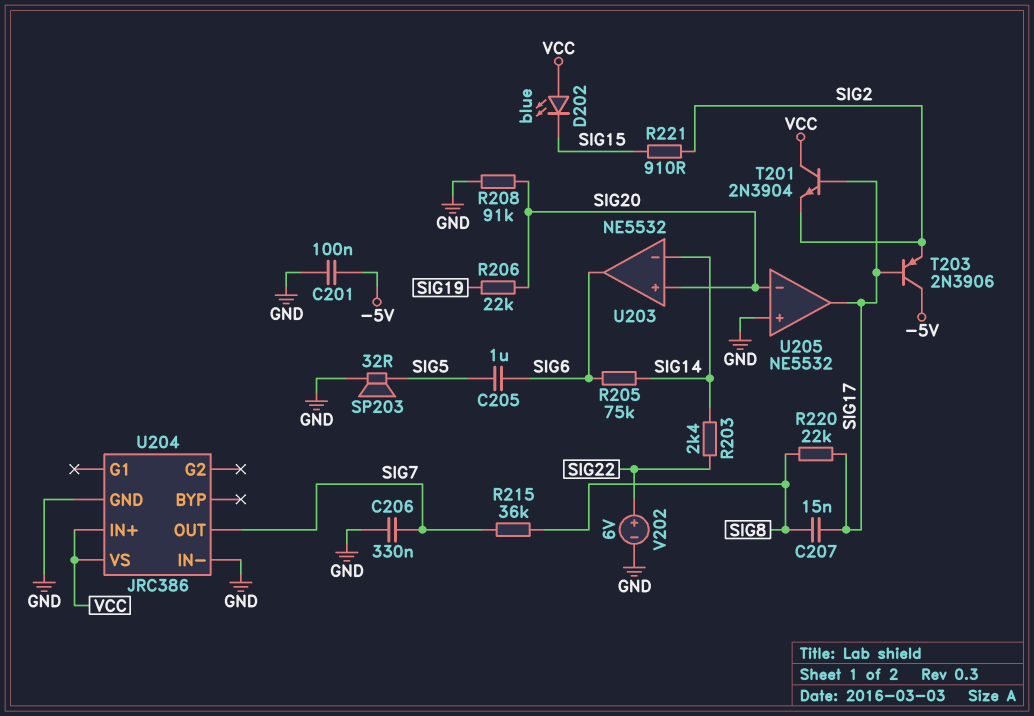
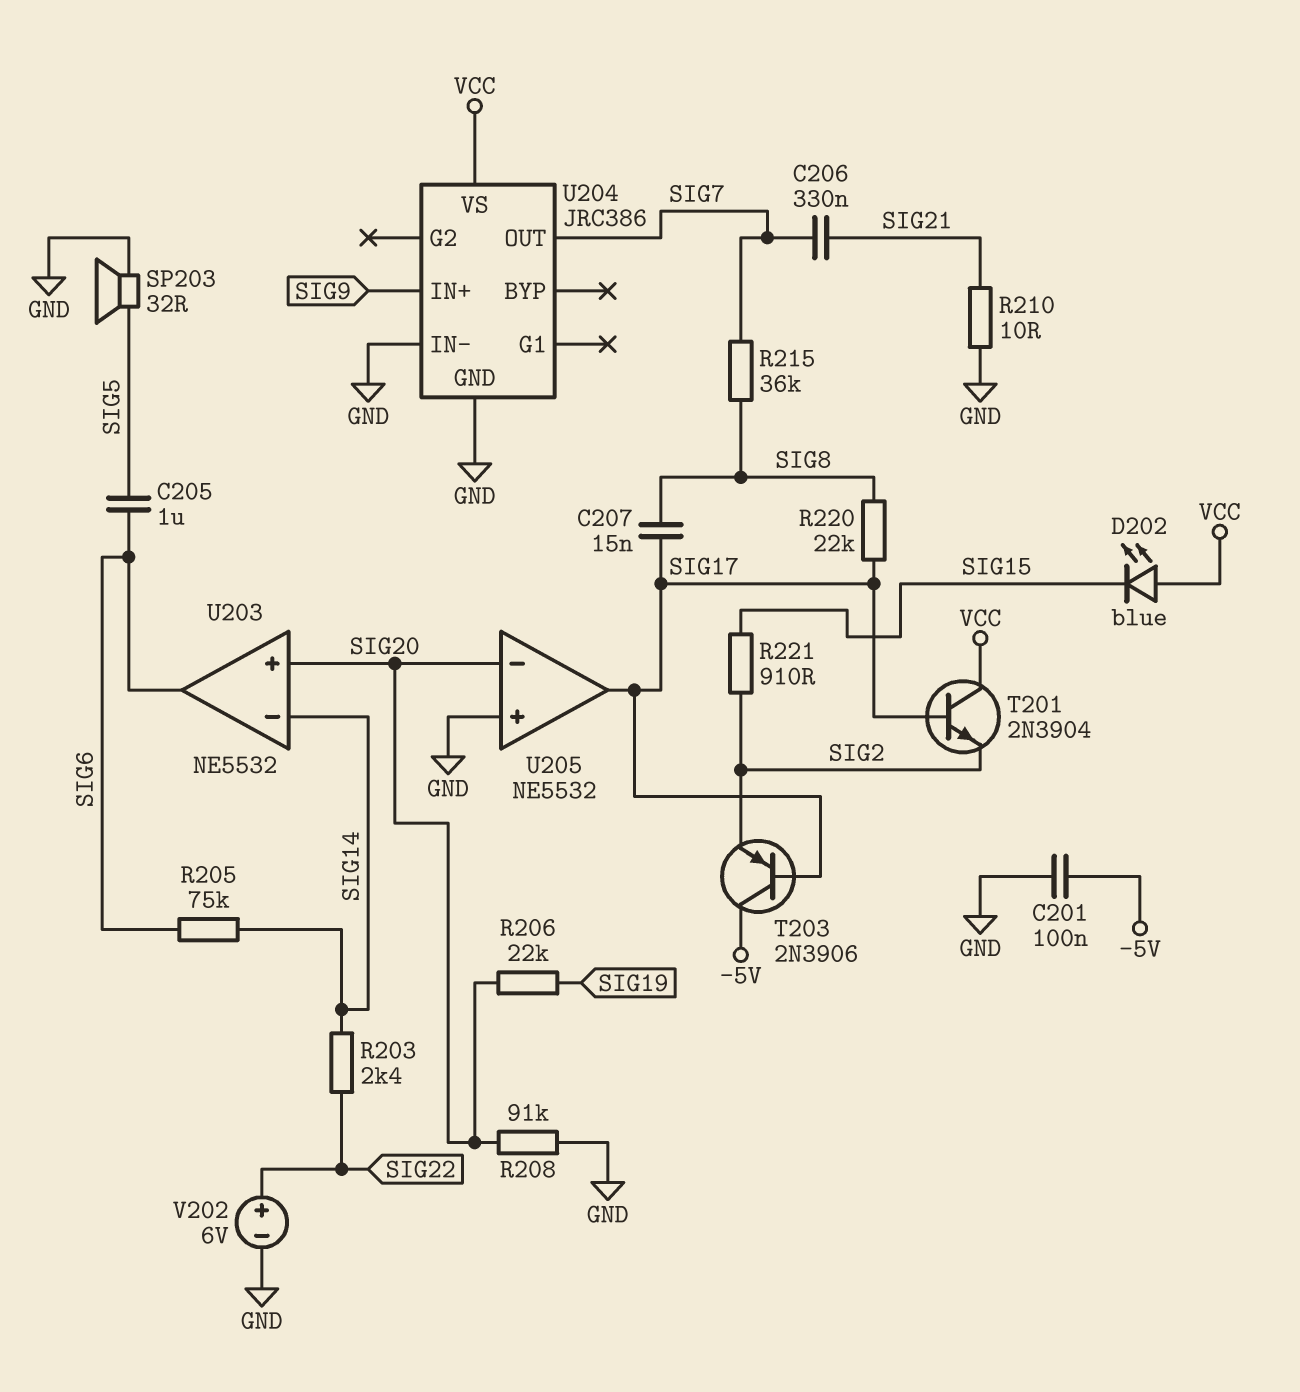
C206: 330nF (GND, SIG7) -> 330nF (SIG7, SIG21)
R210: none -> 10 (GND, SIG21)
U204 pin IN+: VCC -> SIG9

